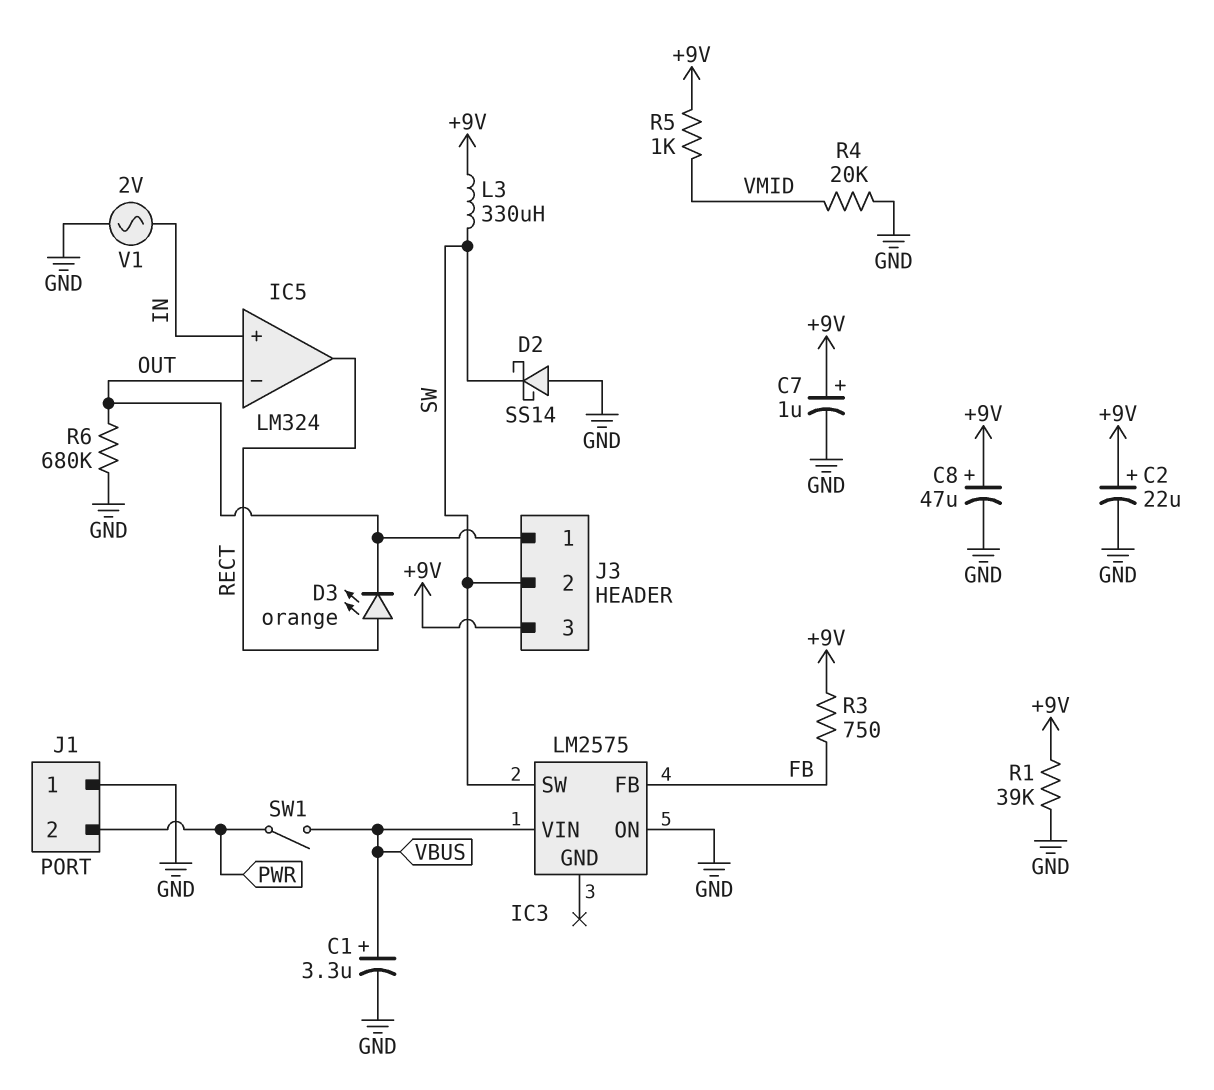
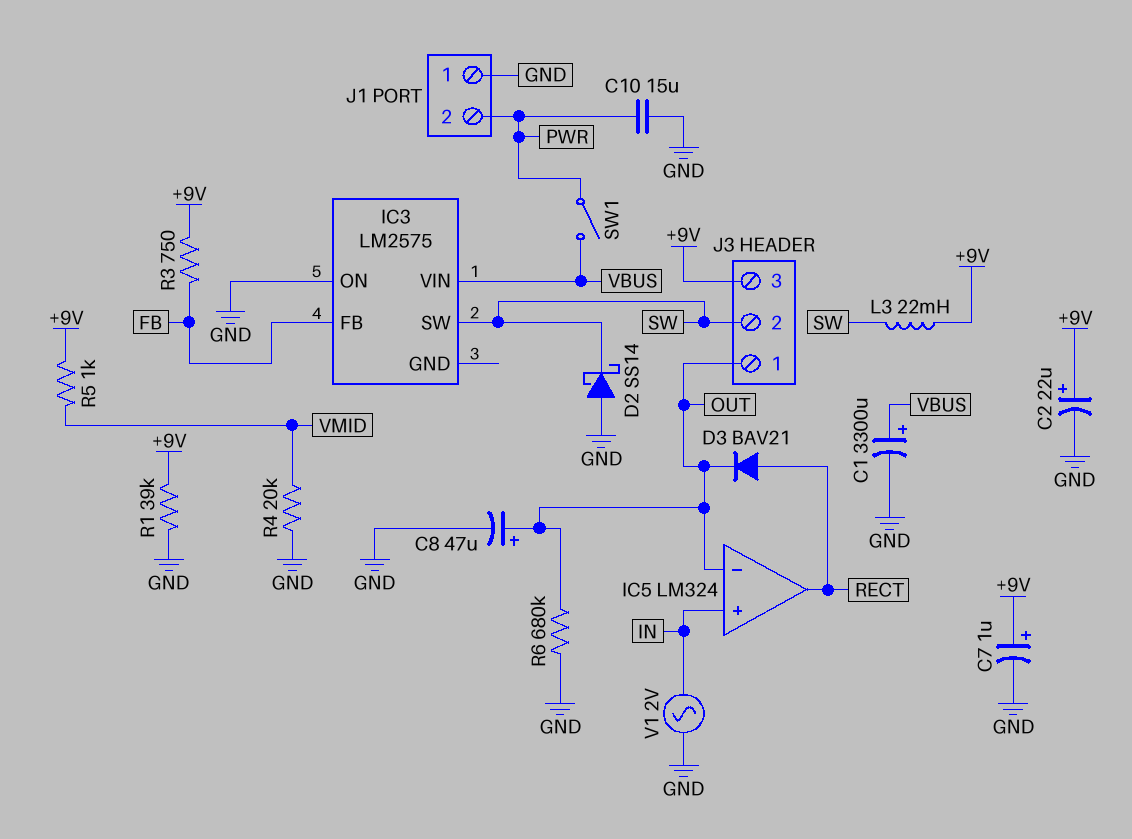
C1: 3.3uF (plus VBUS, minus GND) -> 3300uF (plus VBUS, minus GND)
C8: 47uF (plus +9V, minus GND) -> 47uF (plus OUT, minus GND)
C10: none -> 15uF (GND, PWR)
D3: LED orange (A RECT, K OUT) -> diode BAV21 (A RECT, K OUT)
L3: 330uH (+9V, SW) -> 22mH (+9V, SW)

